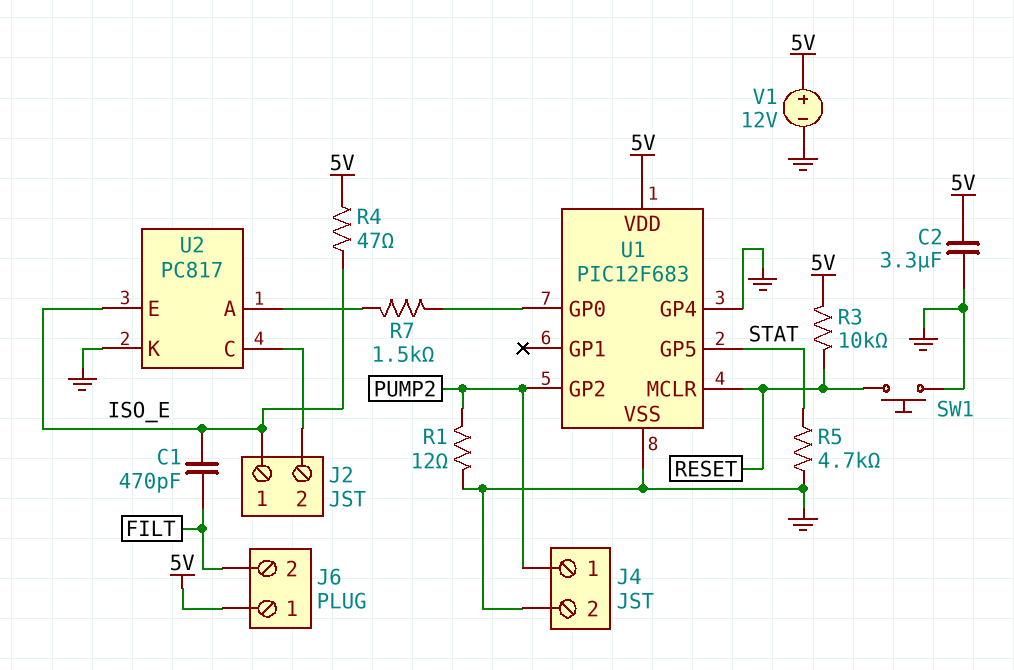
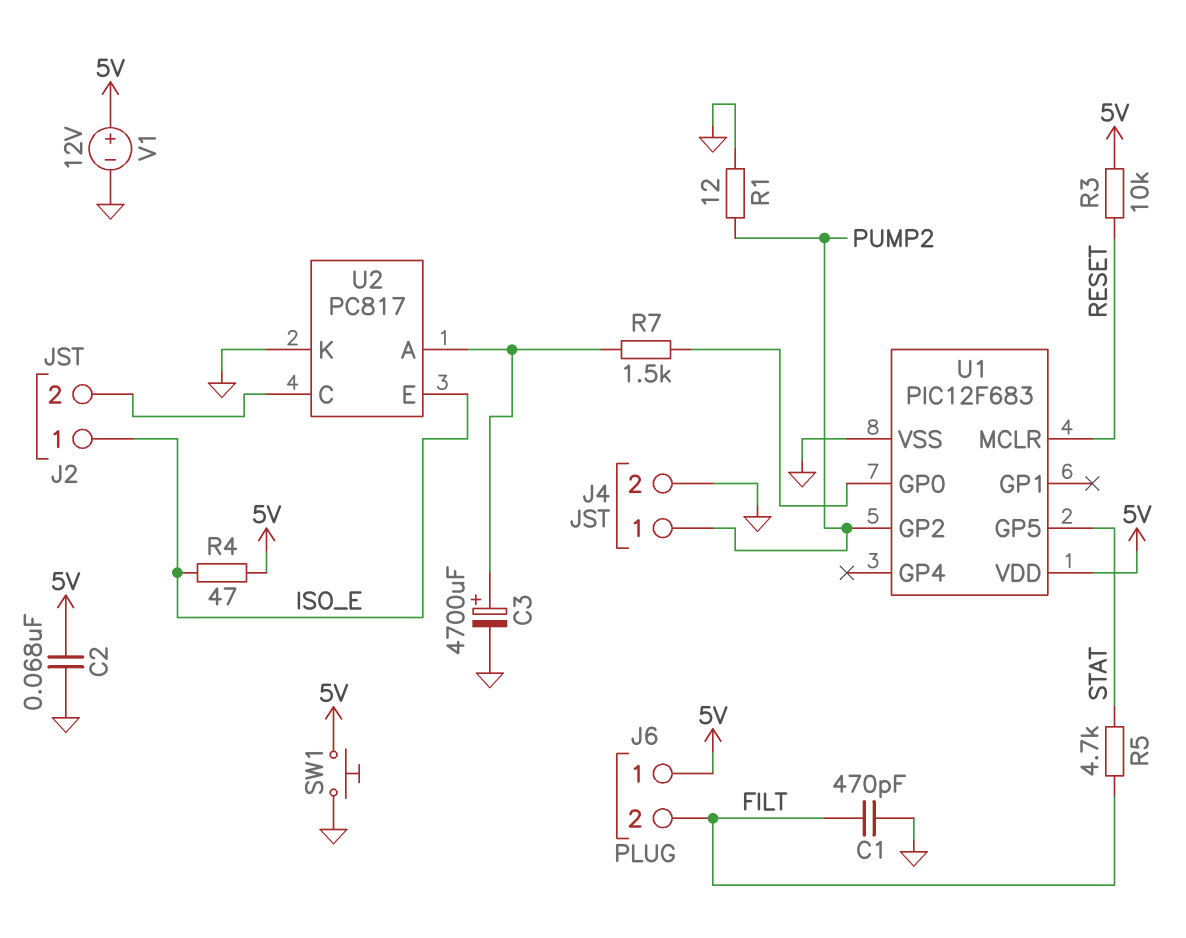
C1: 470pF (FILT, ISO_E) -> 470pF (FILT, GND)
C2: 3.3uF (5V, GND) -> 68nF (5V, GND)
C3: none -> 4700uF (plus U2/A, minus GND)
R5: 4.7k (GND, STAT) -> 4.7k (FILT, STAT)
SW1: button (GND, RESET) -> button (5V, GND)
U1 pin GP4: GND -> none

